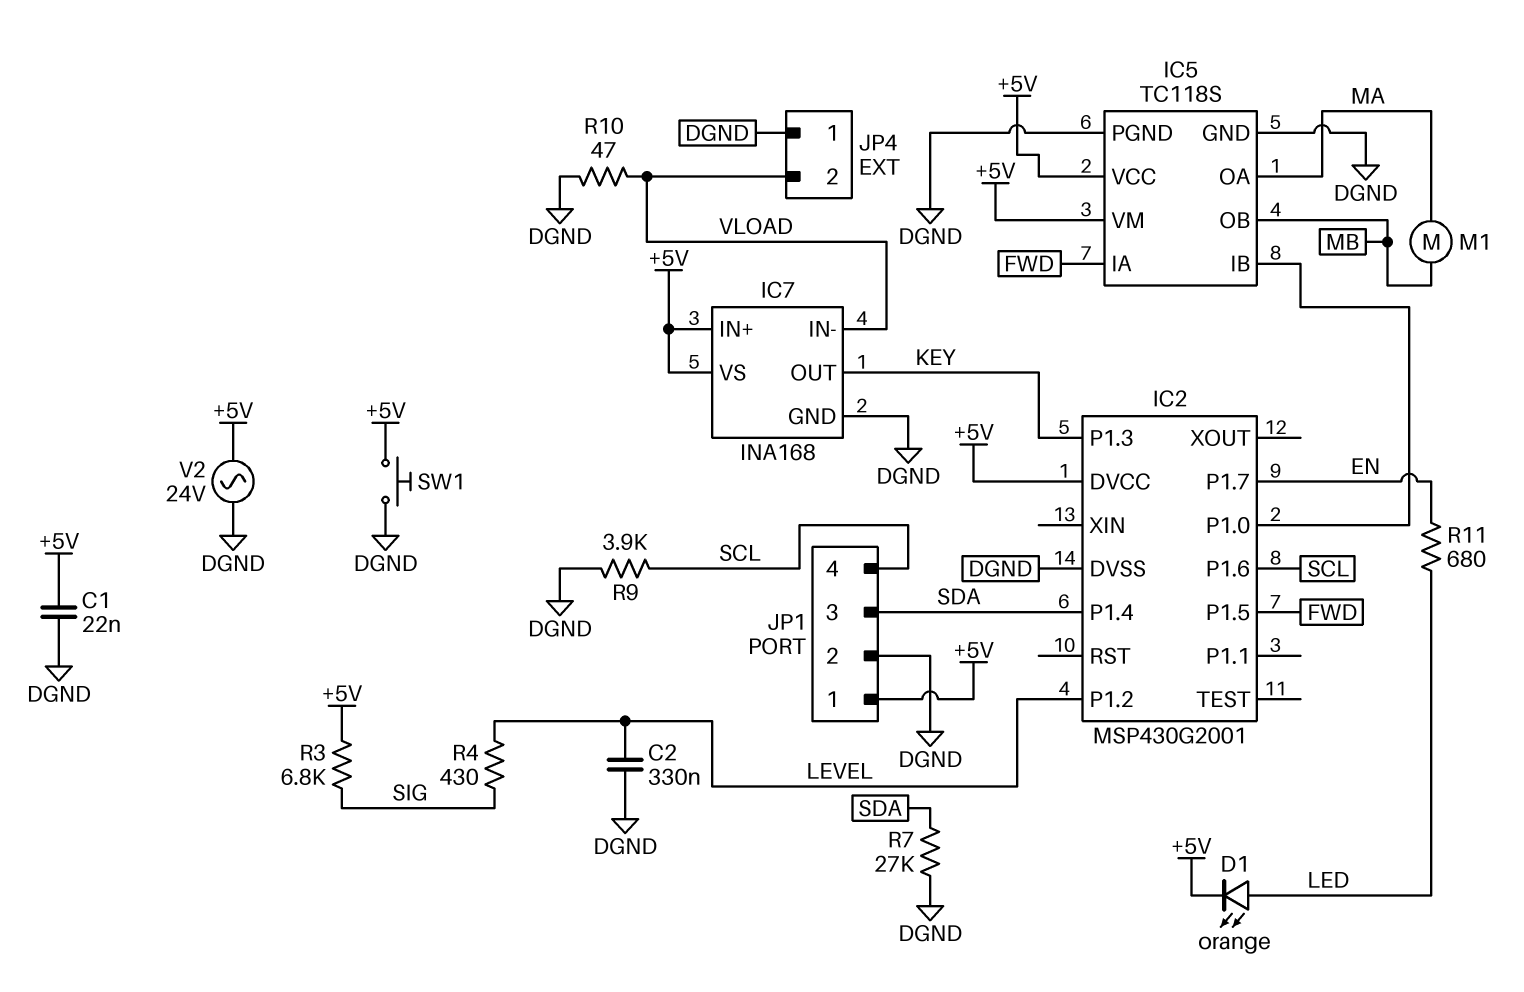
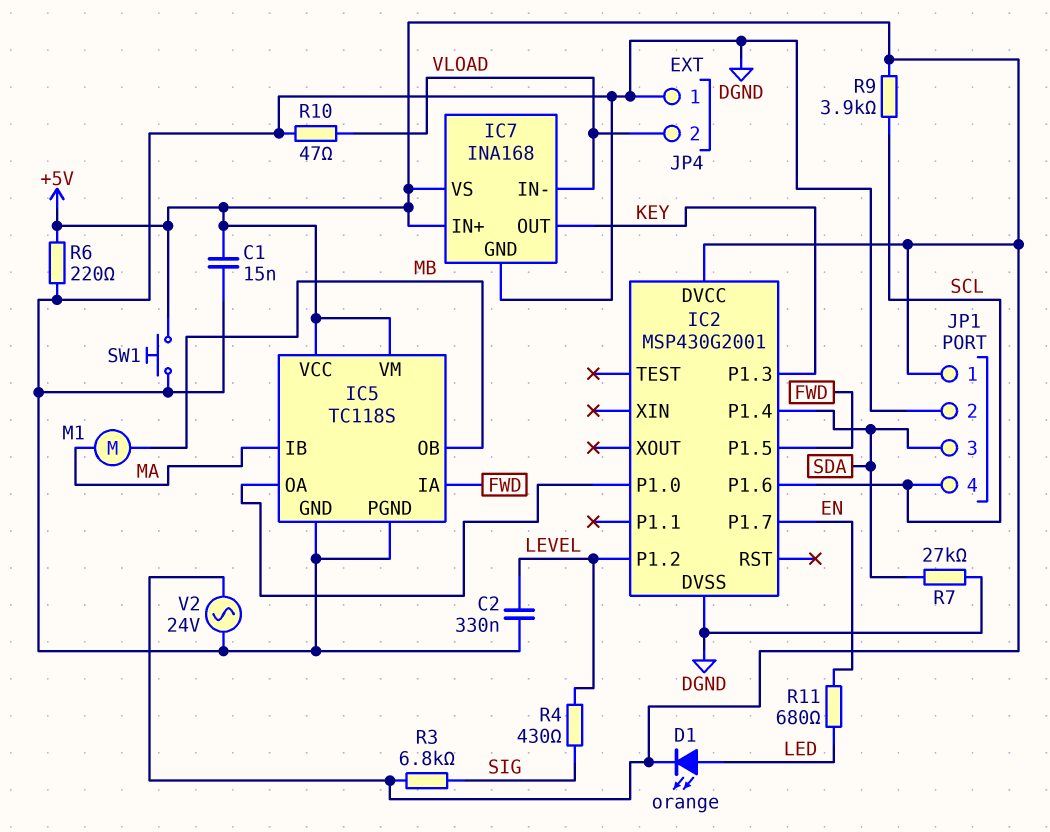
C1: 22nF (+5V, DGND) -> 15nF (+5V, DGND)
IC5 pin IB: IC2/P1.0 -> MA
IC5 pin OA: MA -> IC2/P1.0
R6: none -> 220 (+5V, DGND)
R9: 3.9k (DGND, SCL) -> 3.9k (+5V, SCL)

